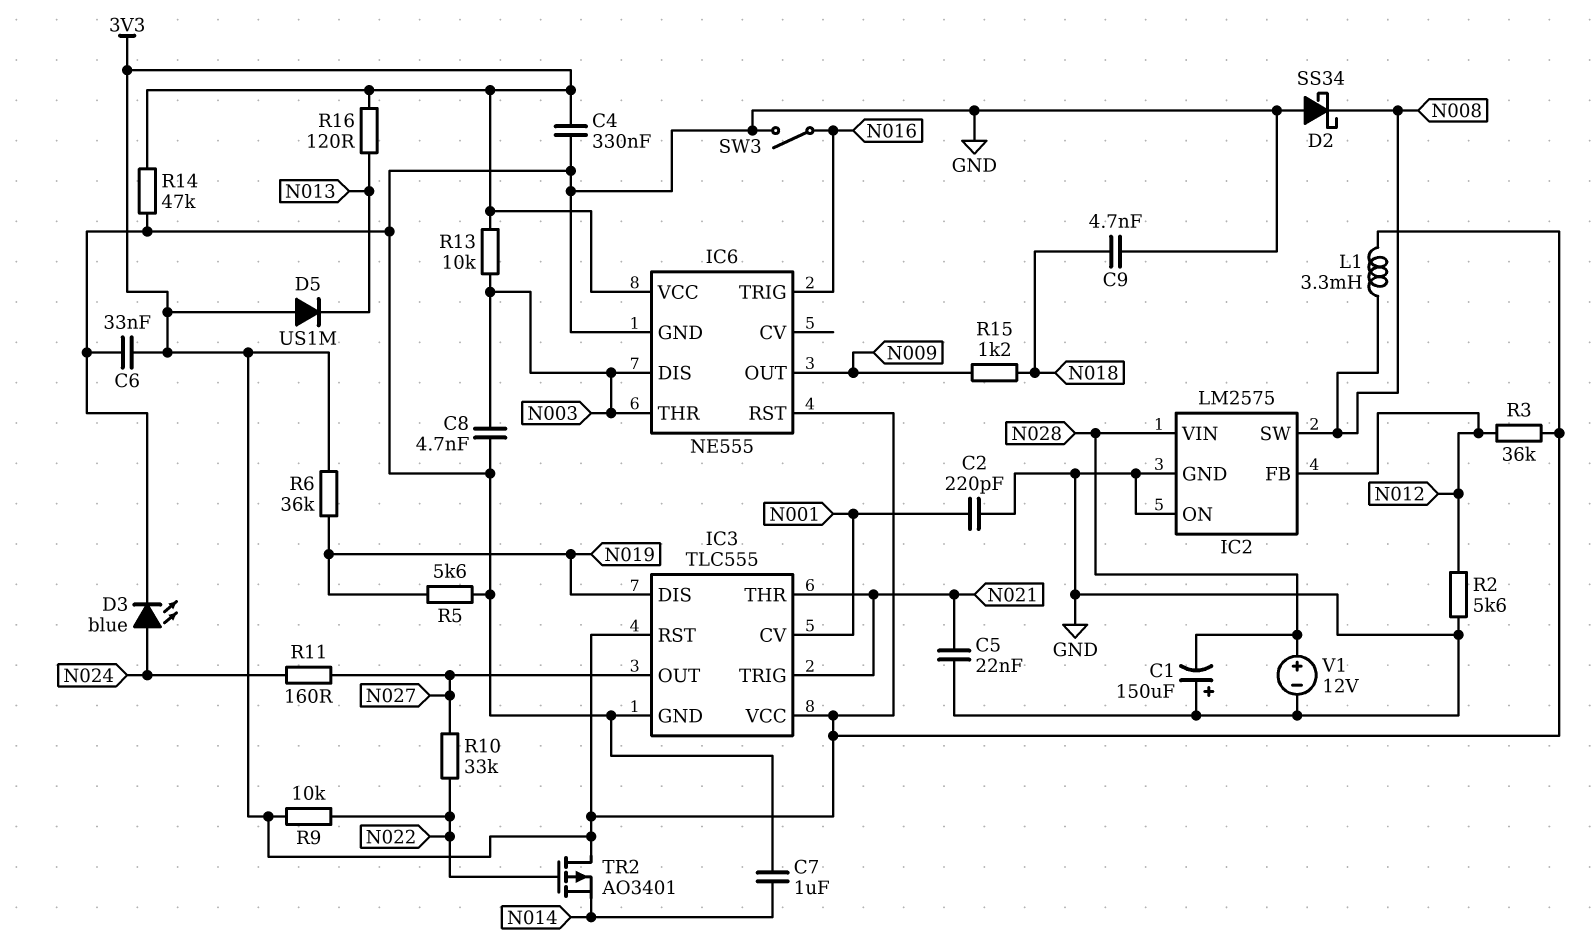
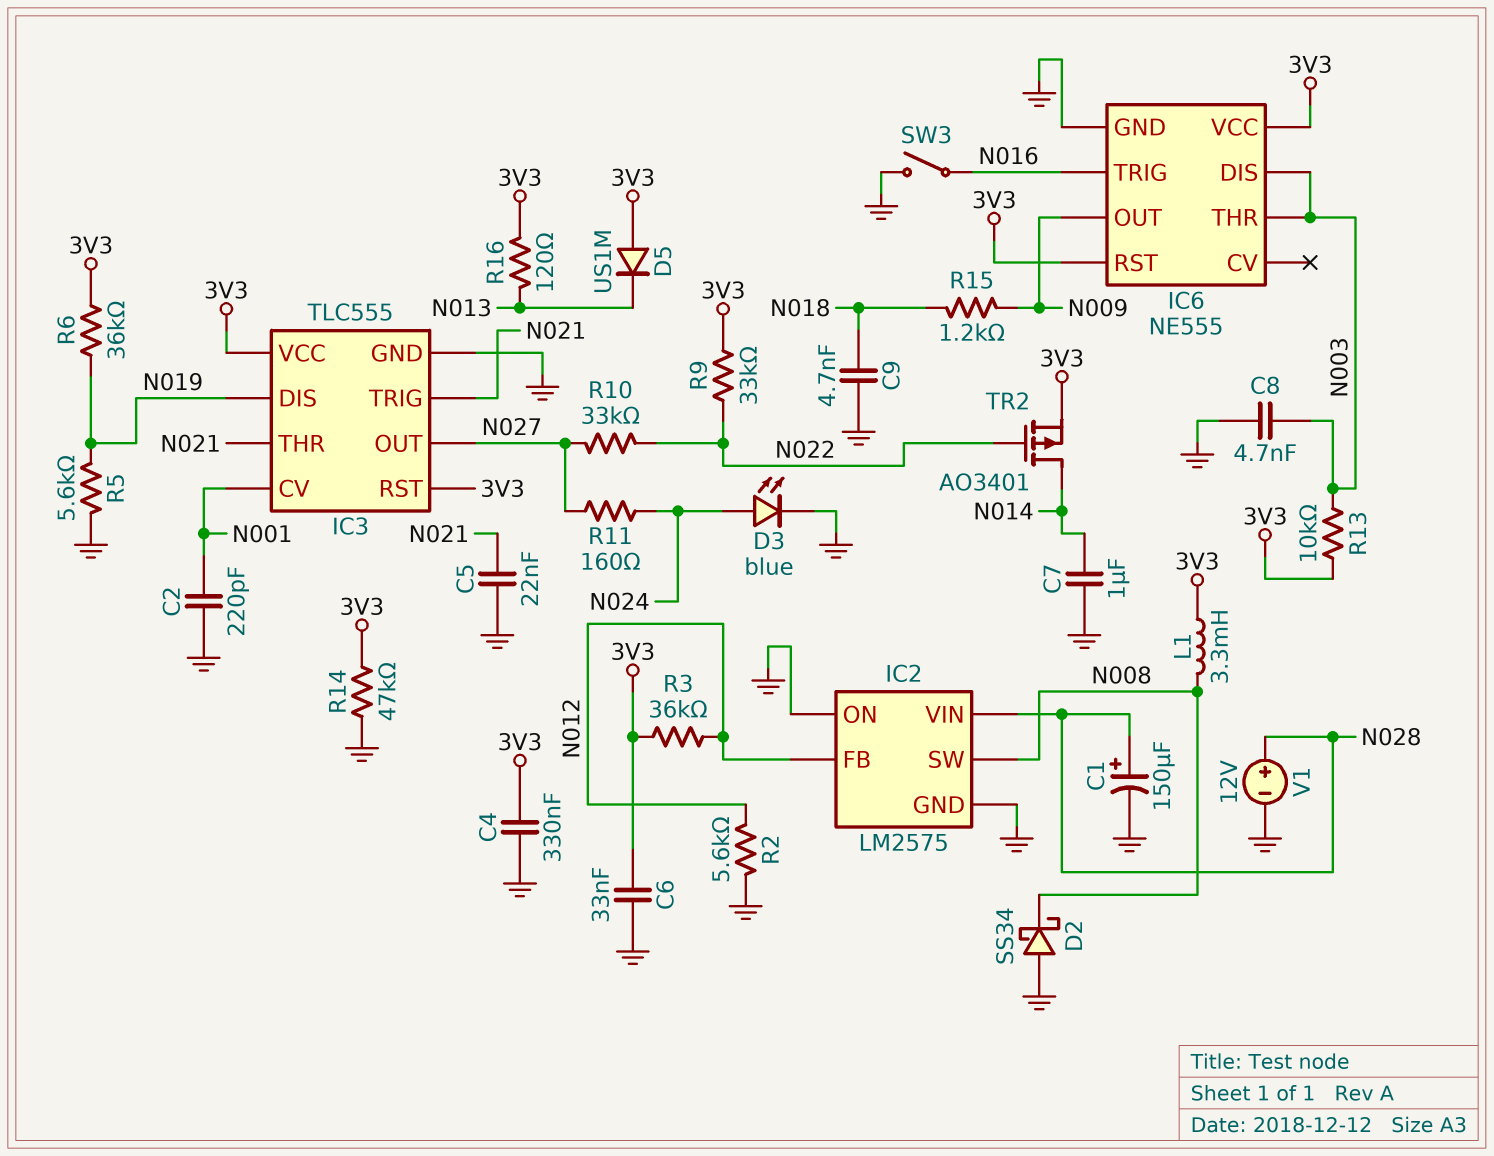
C1: 150uF (plus GND, minus N028) -> 150uF (plus N028, minus GND)
R9: 10k (3V3, N022) -> 33k (3V3, N022)
TR2: PMOS AO3401 (G N022, D 3V3, S N014) -> PMOS AO3401 (G N022, D N014, S 3V3)

